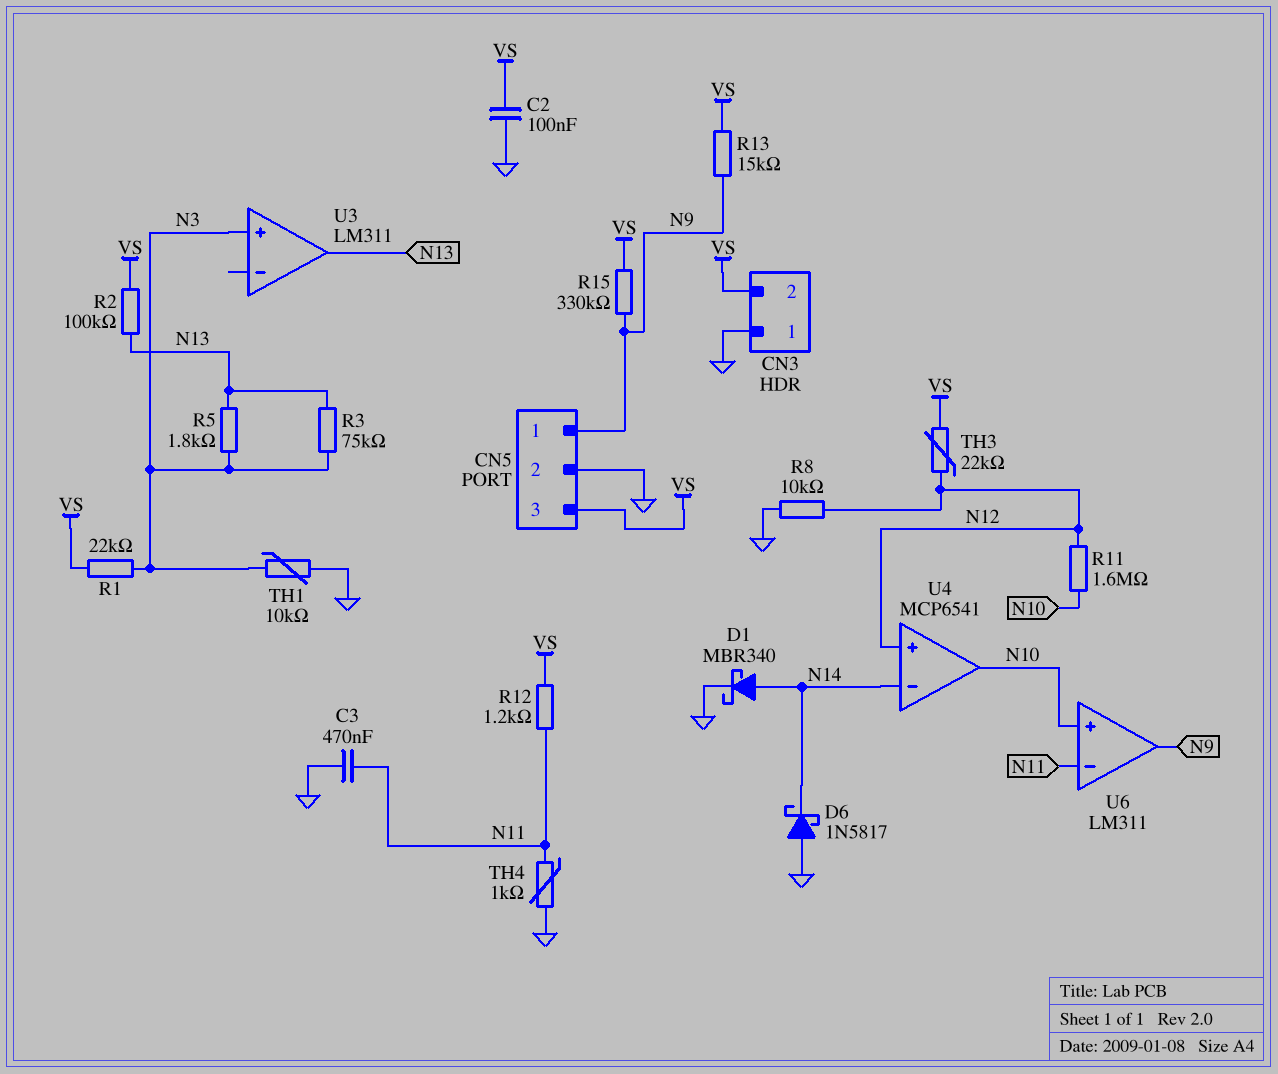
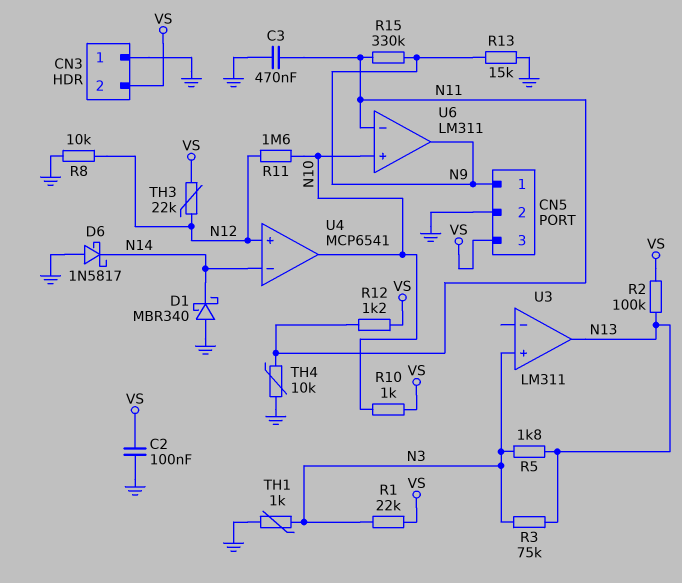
D1: schottky MBR340 (A N14, K GND) -> schottky MBR340 (A GND, K N14)
R10: none -> 1k (N10, VS)
R13: 15k (N9, VS) -> 15k (GND, N9)
R15: 330k (N9, VS) -> 330k (N9, N11)
TH1: 10k (GND, N3) -> 1k (GND, N3)
TH4: 1k (GND, N11) -> 10k (GND, N11)

